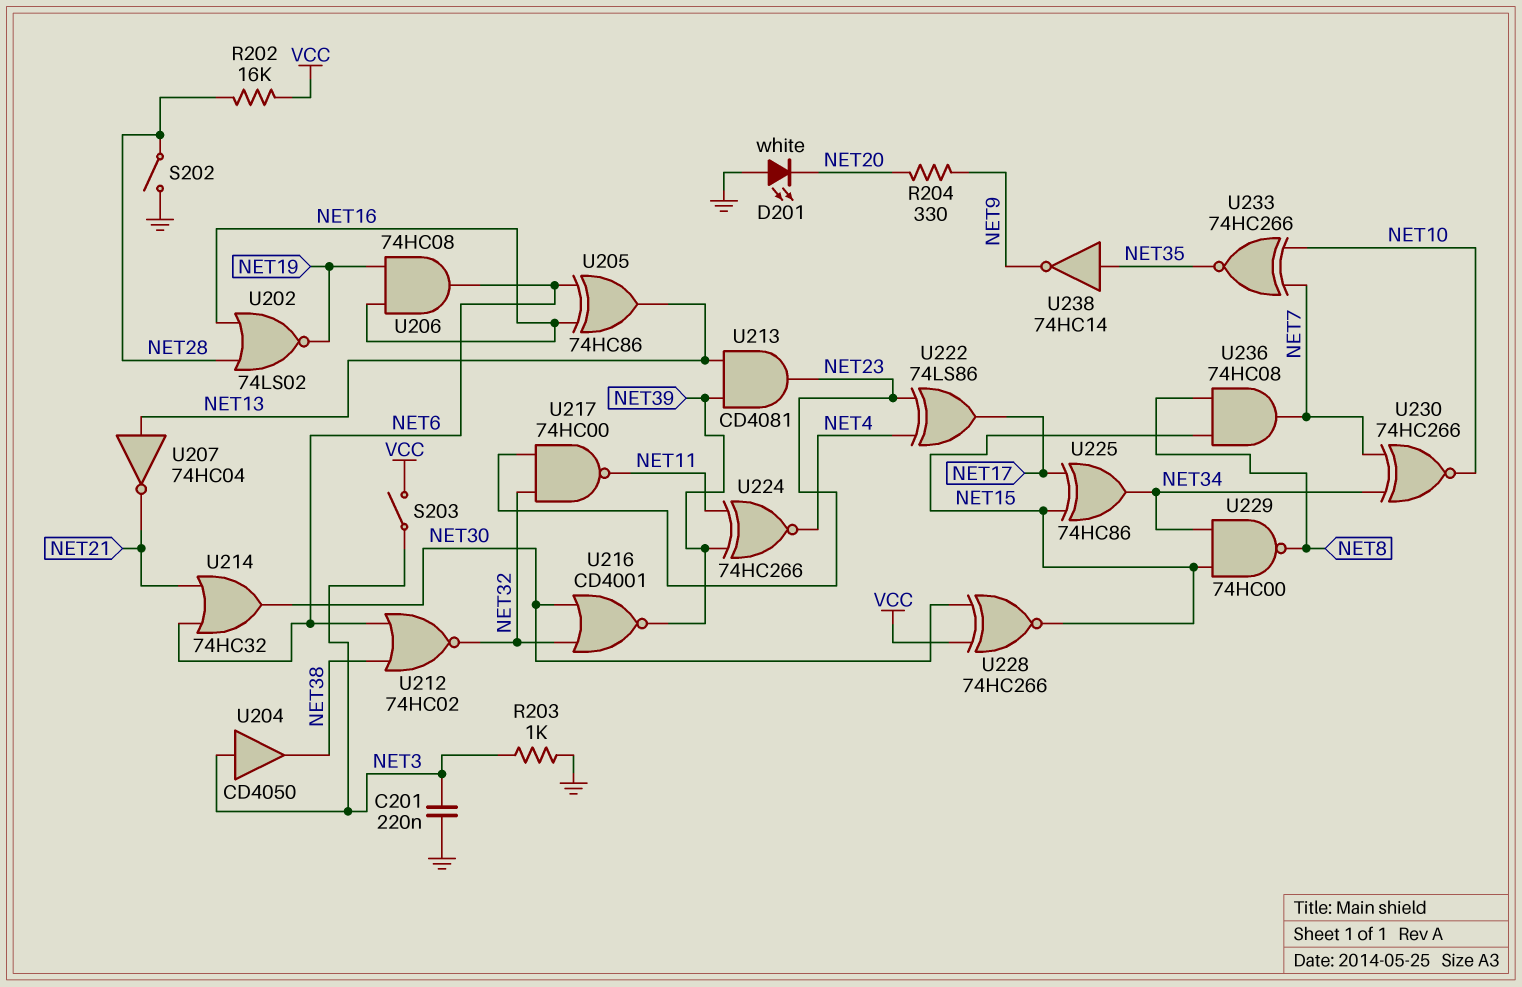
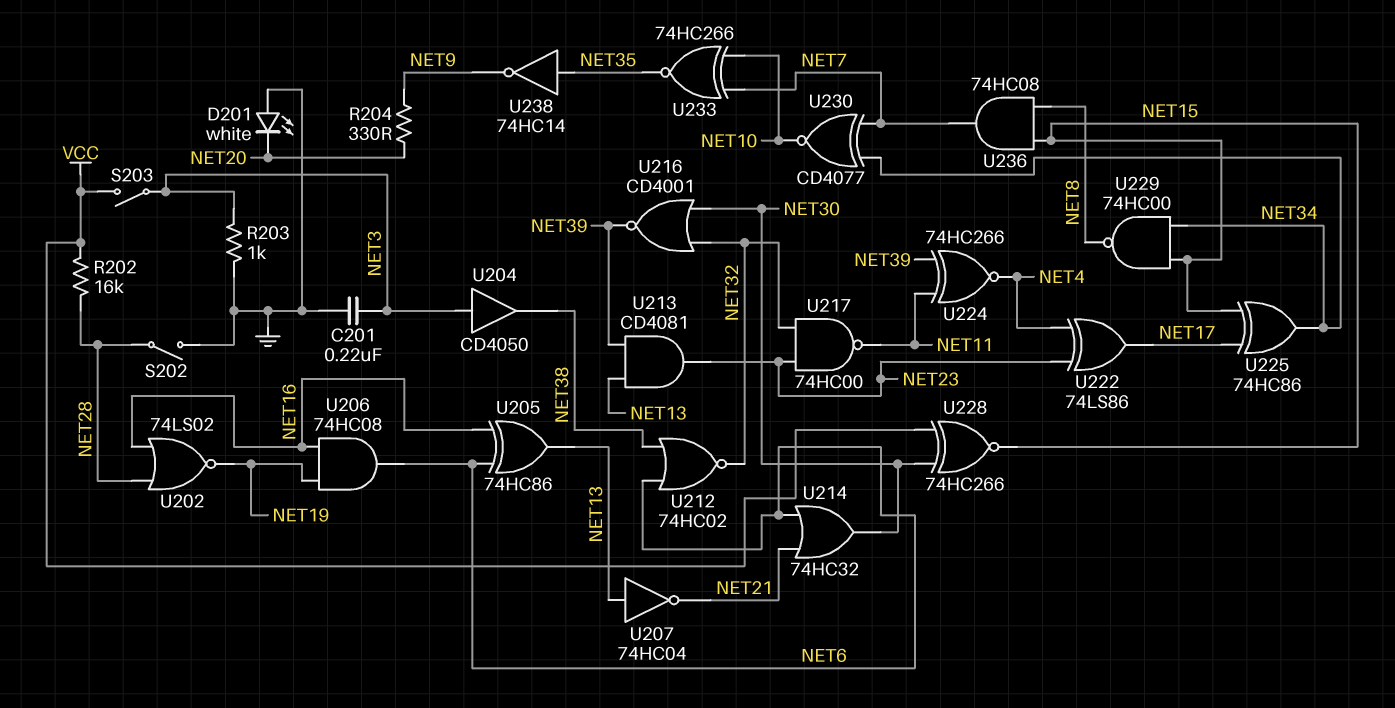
U230: XNOR 74HC266 (in NET7, in NET34, out NET10) -> XNOR CD4077 (in NET7, in NET34, out NET10)

